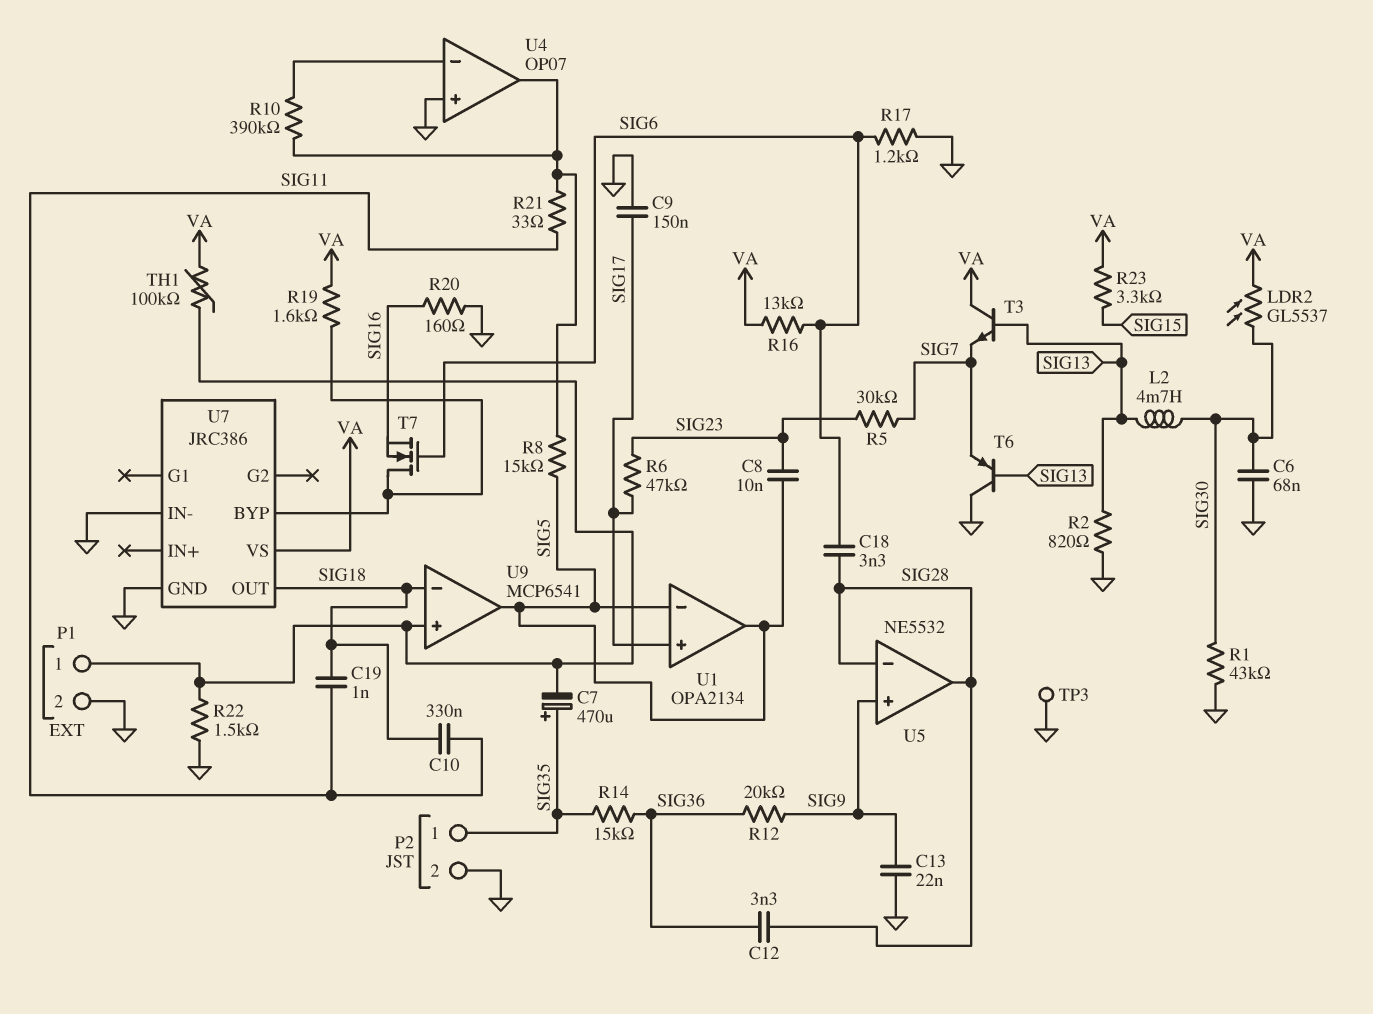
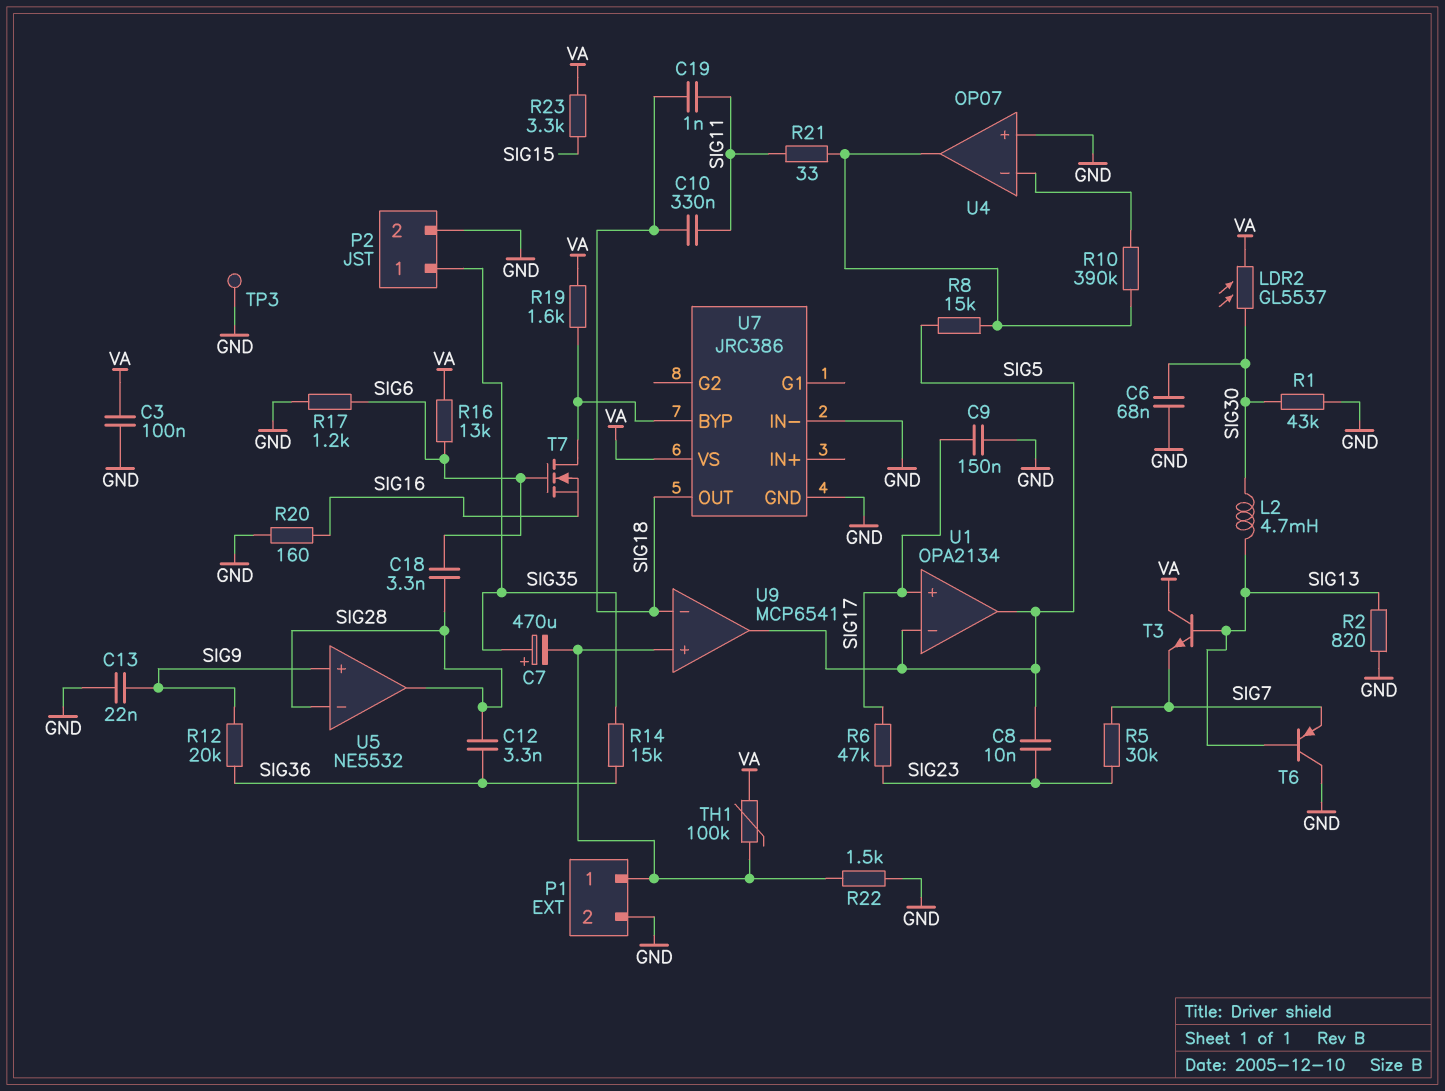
C3: none -> 100nF (GND, VA)

